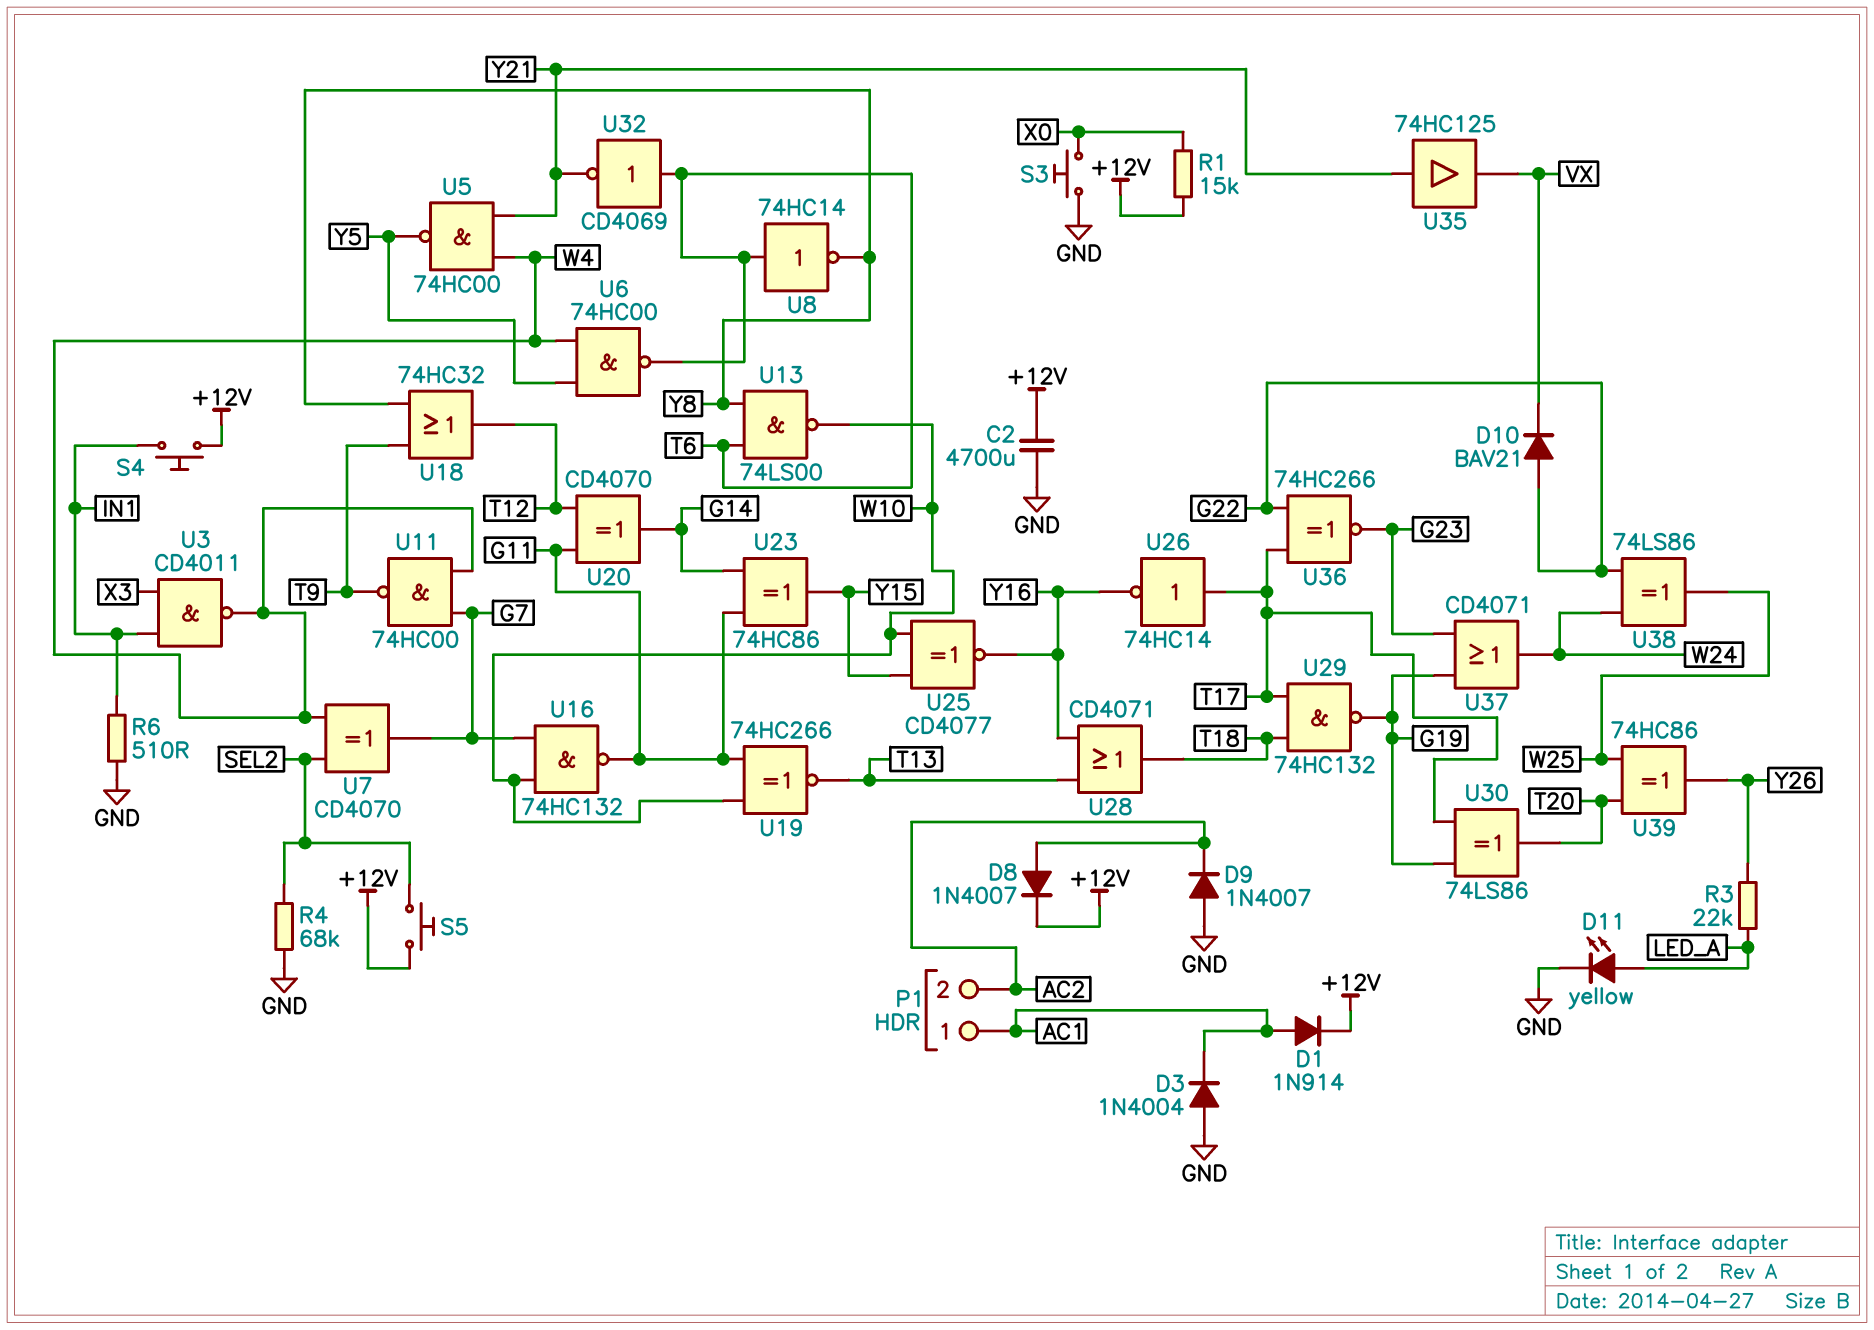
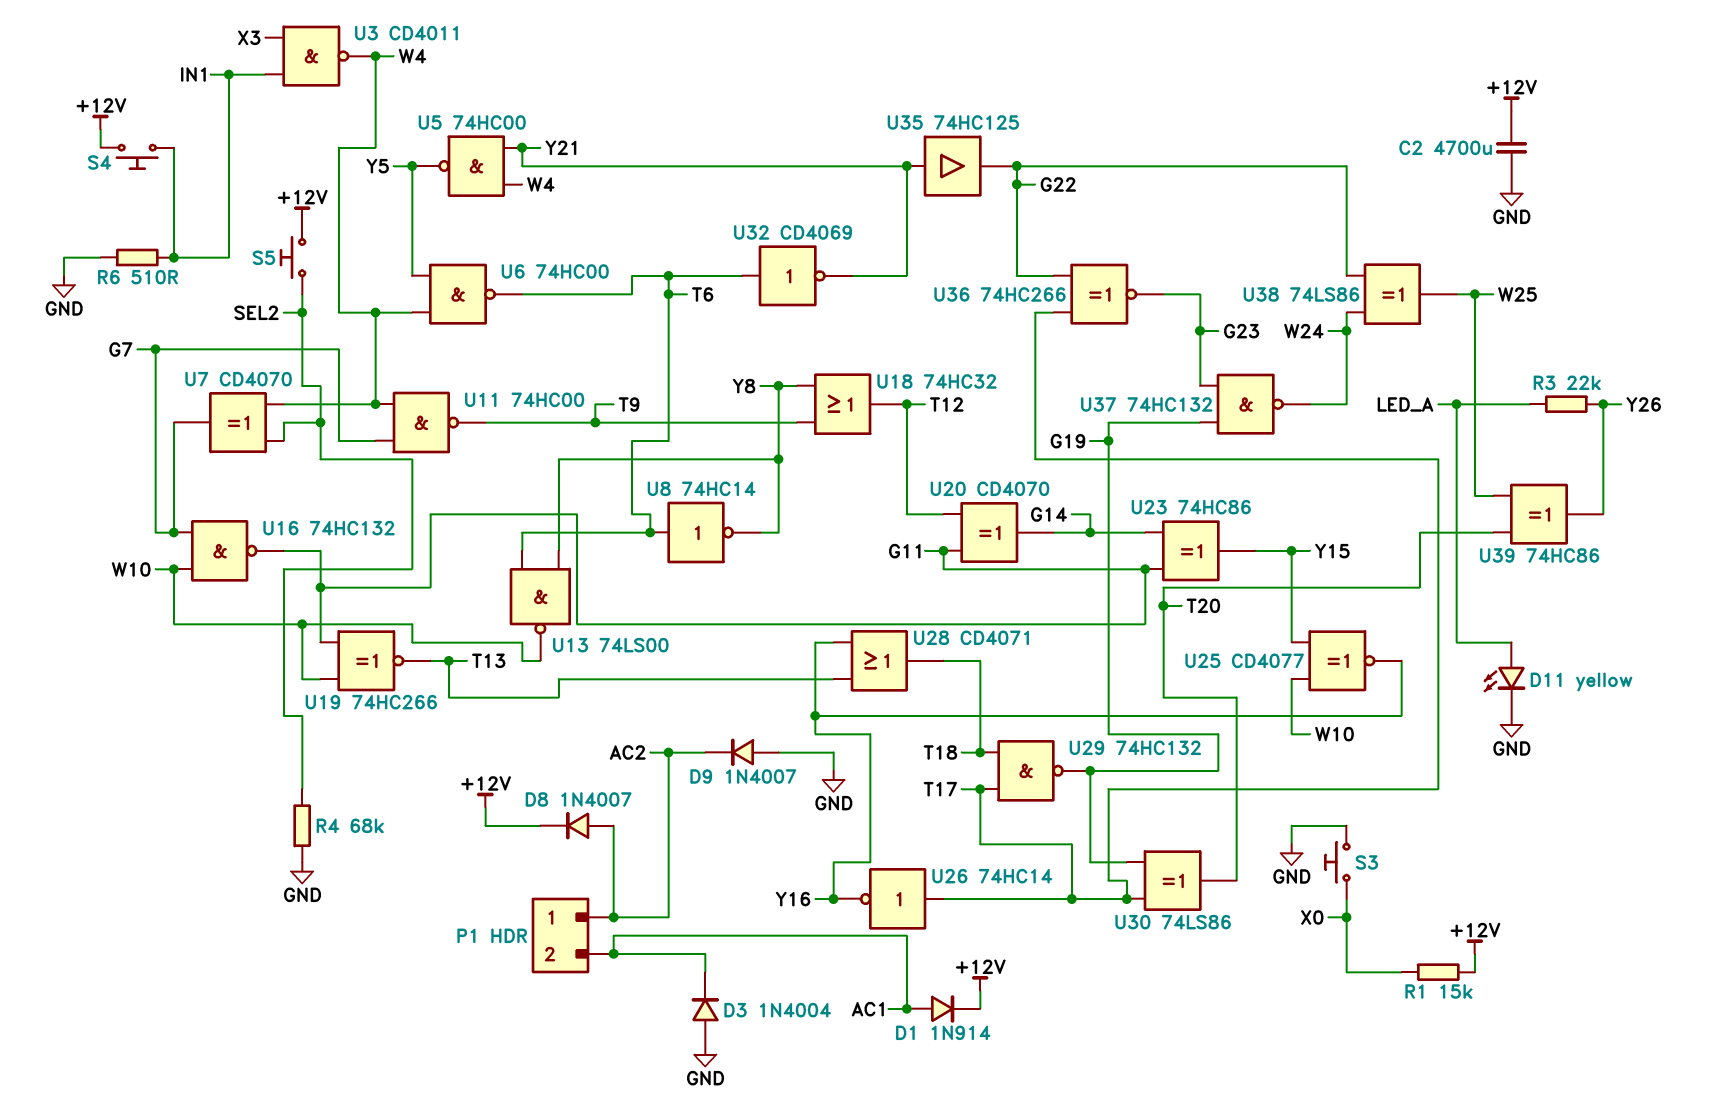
D10: diode BAV21 (A G22, K VX) -> none
P1 pin 1: AC1 -> AC2
P1 pin 2: AC2 -> AC1
U35: buffer 74HC125 (in Y21, out VX) -> buffer 74HC125 (in Y21, out G22)
U37: OR CD4071 (in G19, in G23, out W24) -> NAND 74HC132 (in G19, in G23, out W24)

